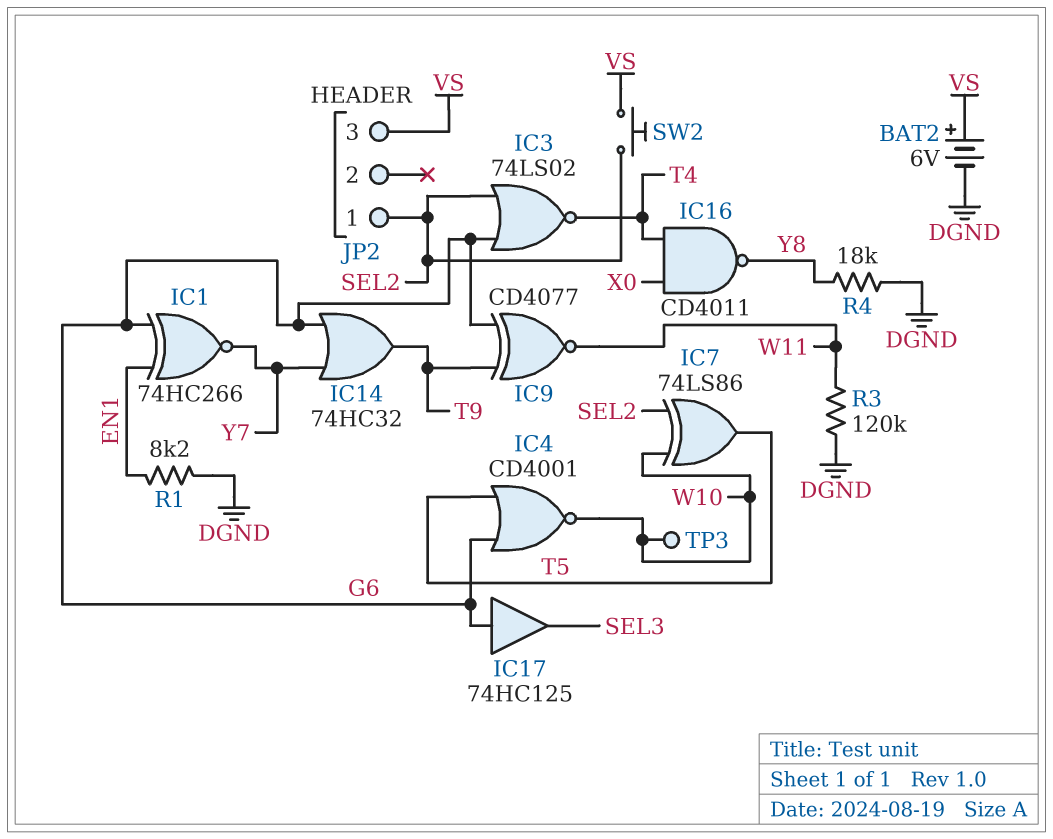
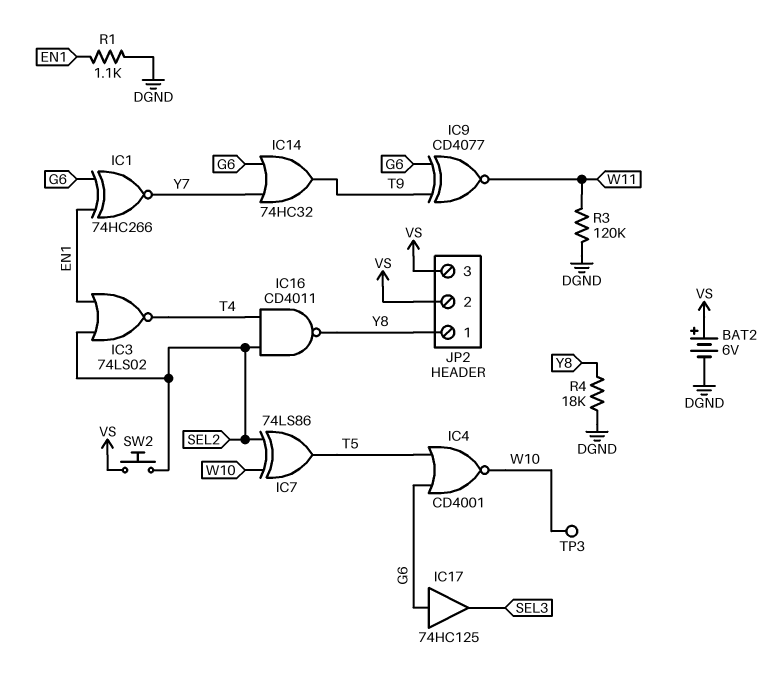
IC3: NOR 74LS02 (in G6, in SEL2, out T4) -> NOR 74LS02 (in EN1, in SEL2, out T4)
IC16: NAND CD4011 (in T4, in X0, out Y8) -> NAND CD4011 (in SEL2, in T4, out Y8)
JP2 pin 1: SEL2 -> Y8
JP2 pin 2: none -> VS
R1: 8.2k (DGND, EN1) -> 1.1k (DGND, EN1)

